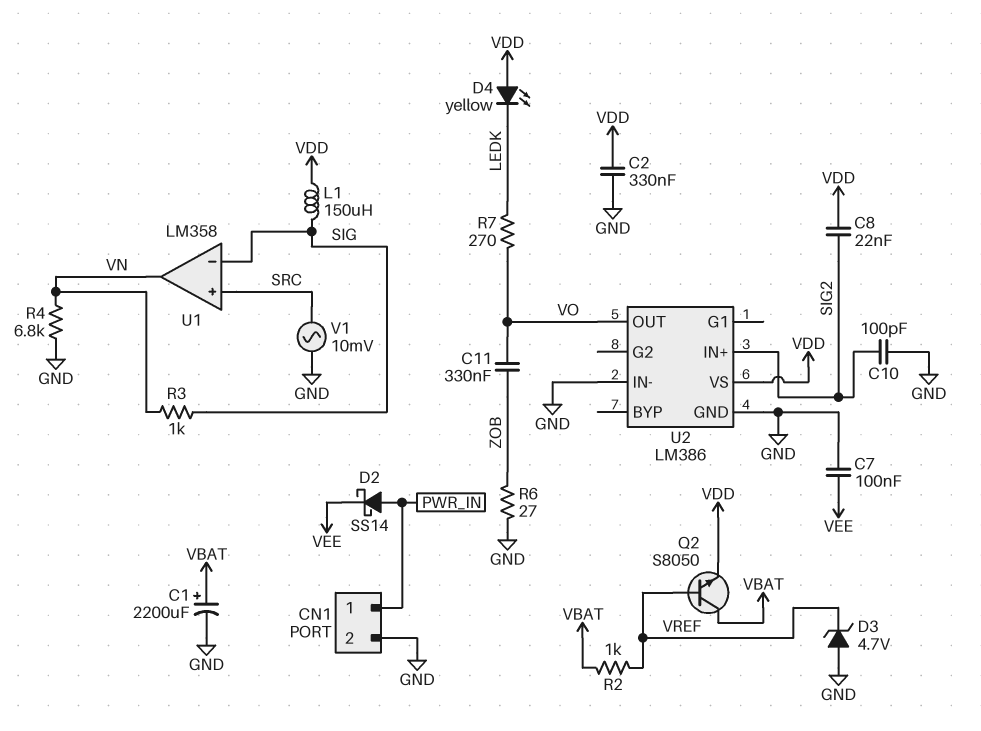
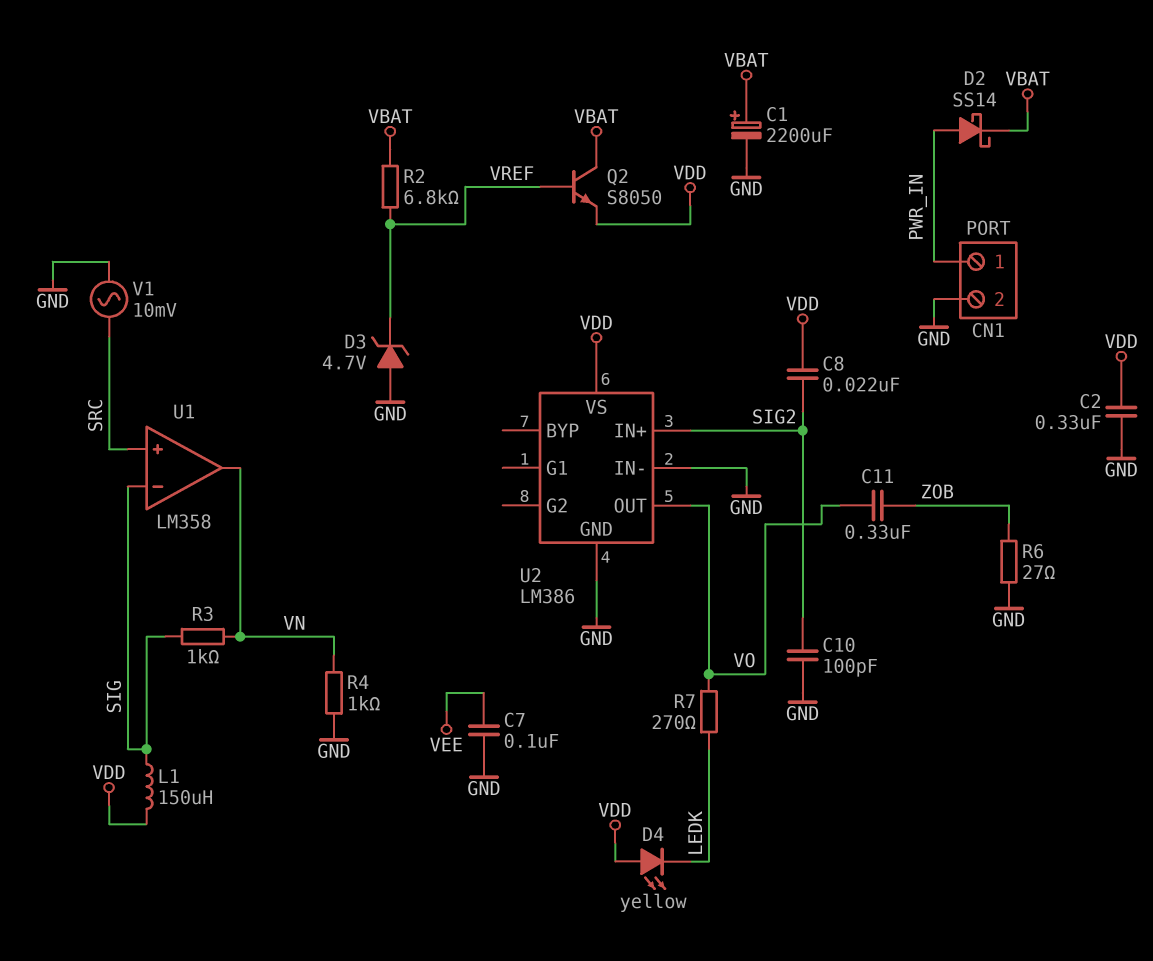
D2: schottky SS14 (A PWR_IN, K VEE) -> schottky SS14 (A PWR_IN, K VBAT)
R2: 1k (VBAT, VREF) -> 6.8k (VBAT, VREF)
R4: 6.8k (GND, VN) -> 1k (GND, VN)

